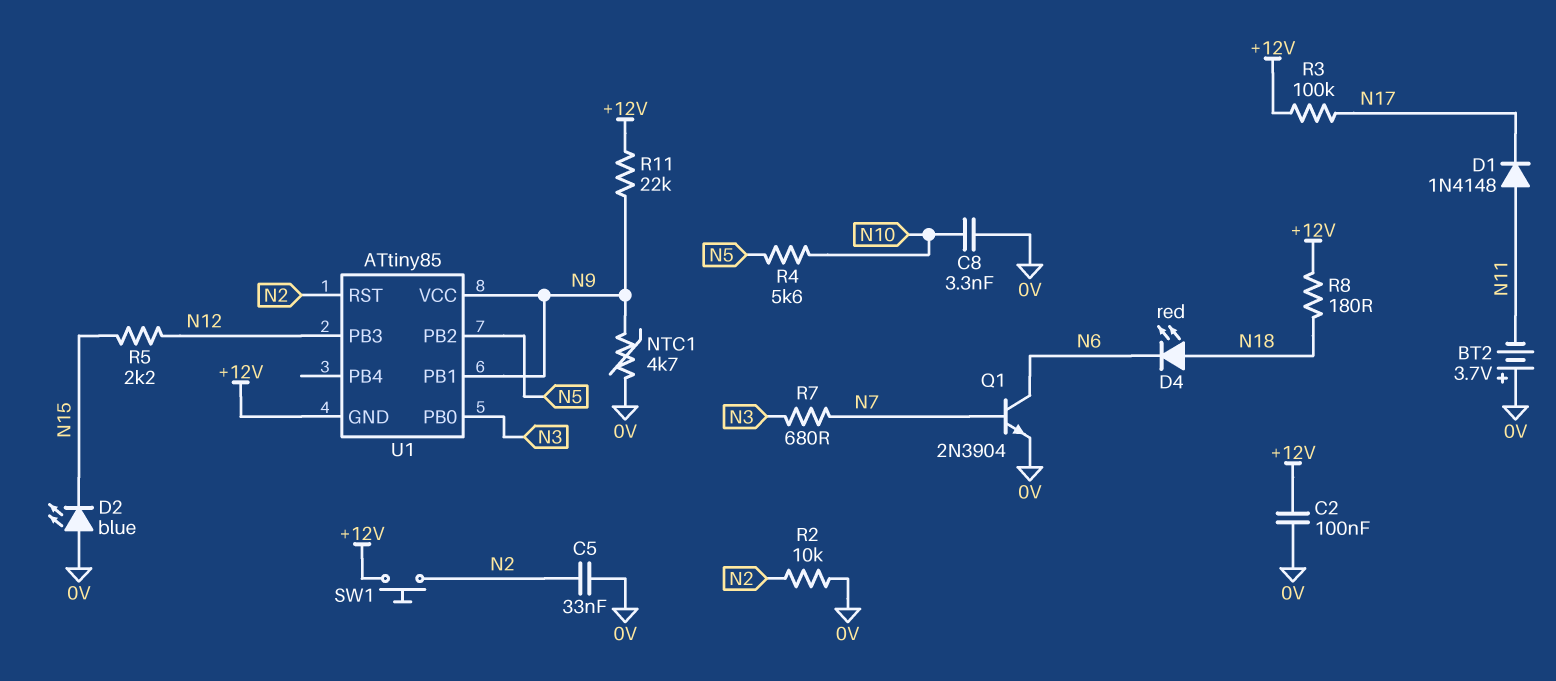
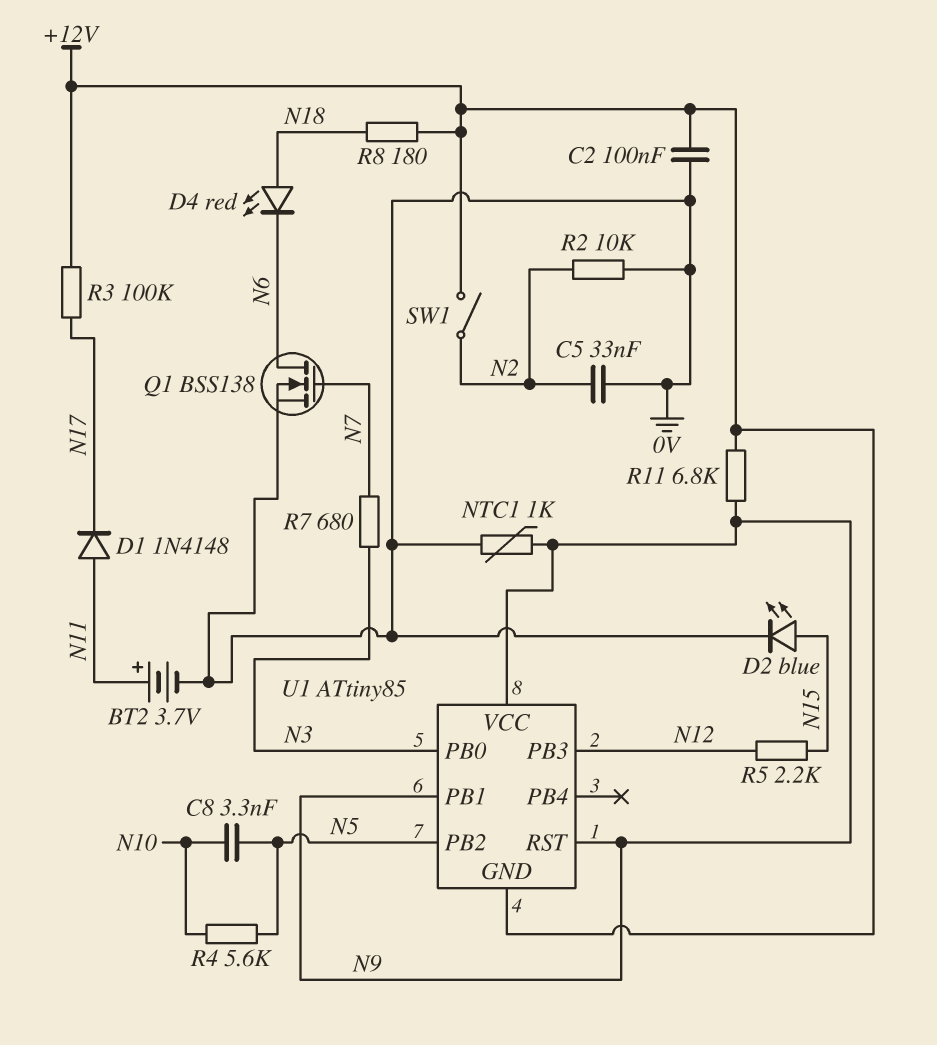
BT2: 3.7V (plus 0V, minus N11) -> 3.7V (plus N11, minus 0V)
C8: 3.3nF (0V, N10) -> 3.3nF (N5, N10)
D2: LED blue (A 0V, K N15) -> LED blue (A N15, K 0V)
NTC1: 4.7k (0V, N9) -> 1k (0V, N9)
Q1: NPN 2N3904 (B N7, C N6, E 0V) -> NMOS BSS138 (G N7, D N6, S 0V)
R11: 22k (+12V, N9) -> 6.8k (+12V, N9)
SW1: button (+12V, N2) -> switch (+12V, N2)
U1 pin RST: N2 -> N9

